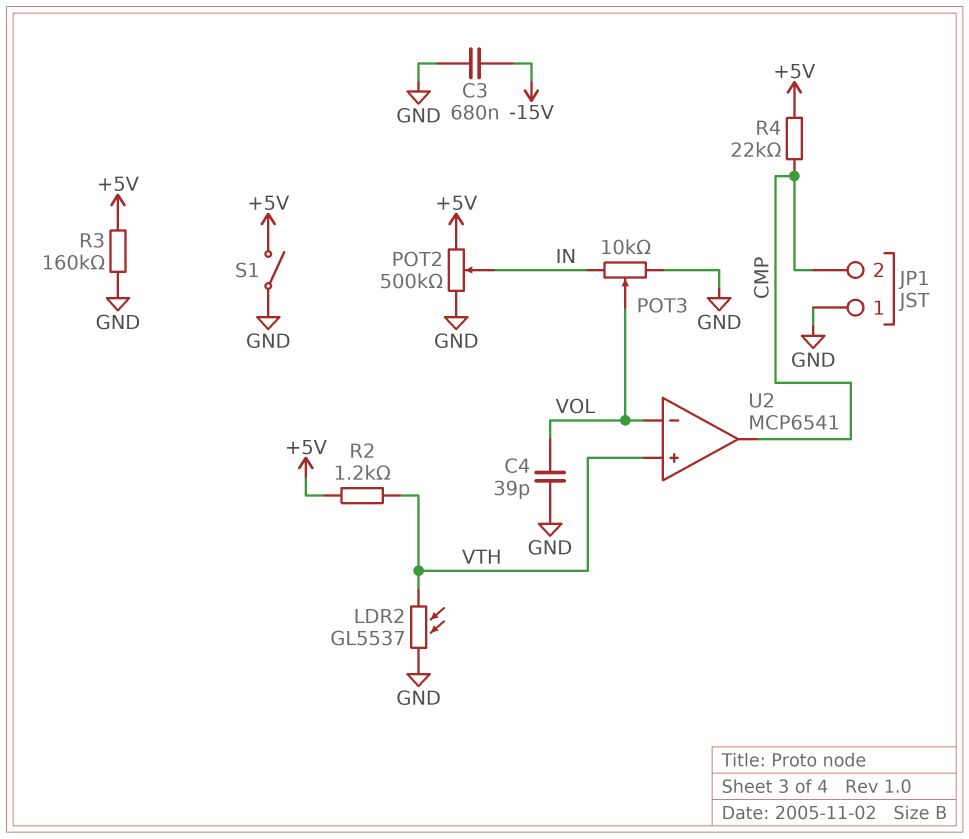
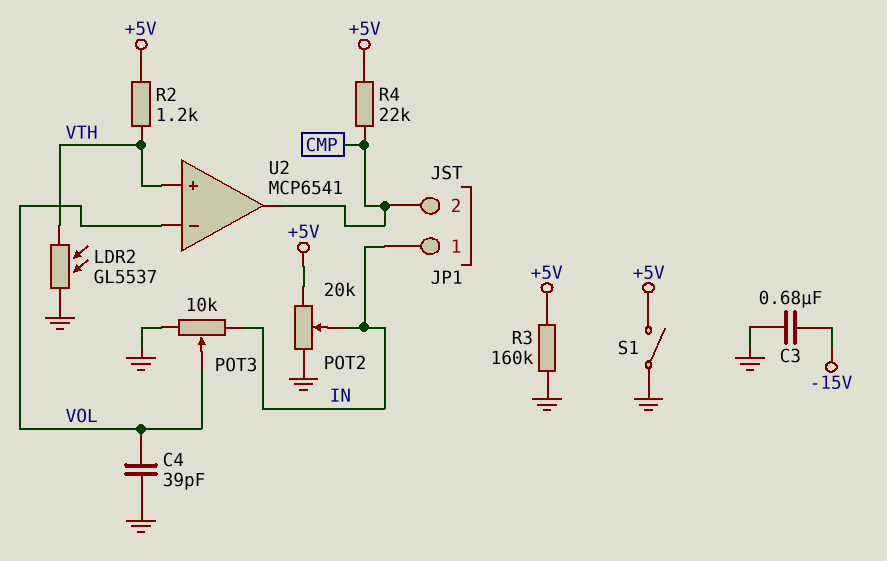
JP1 pin 1: GND -> IN
POT2: 500k (+5V, GND, wiper IN) -> 20k (+5V, GND, wiper IN)

